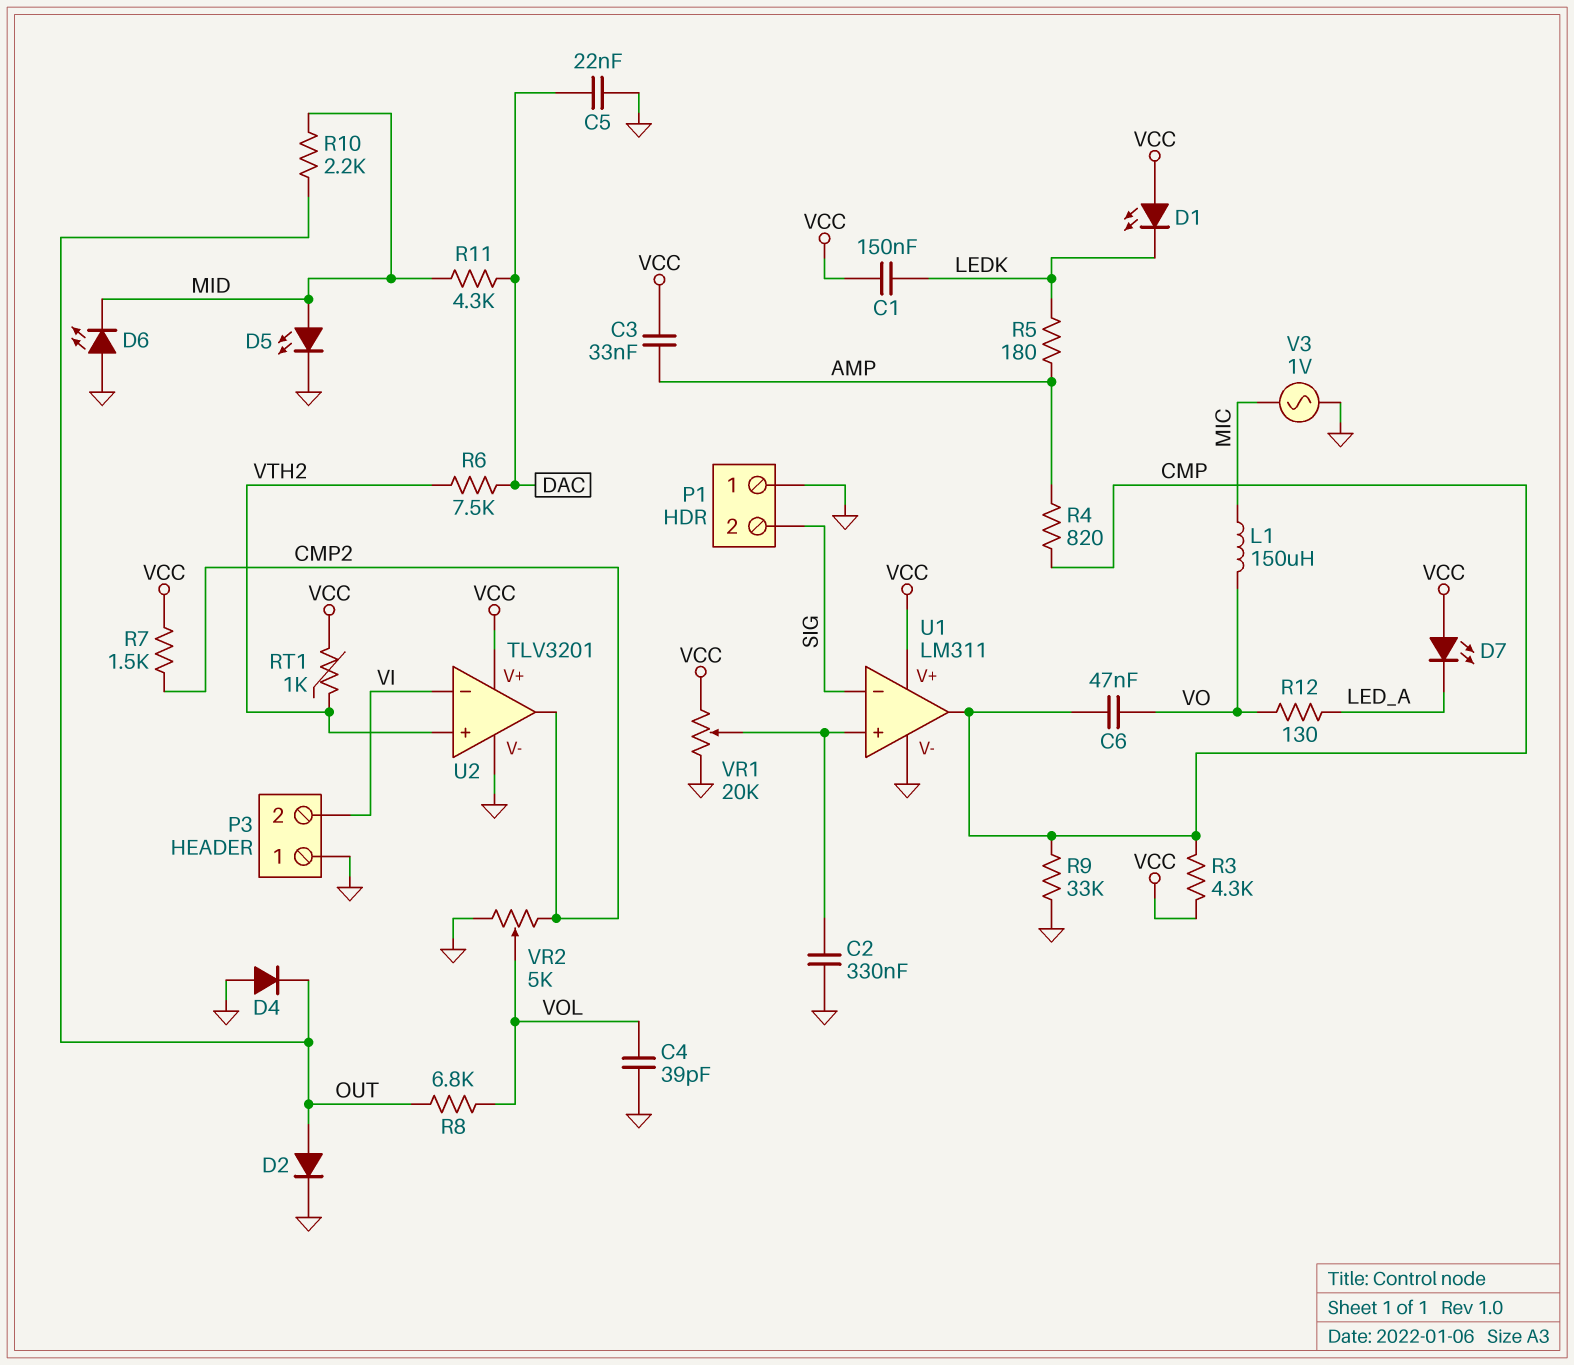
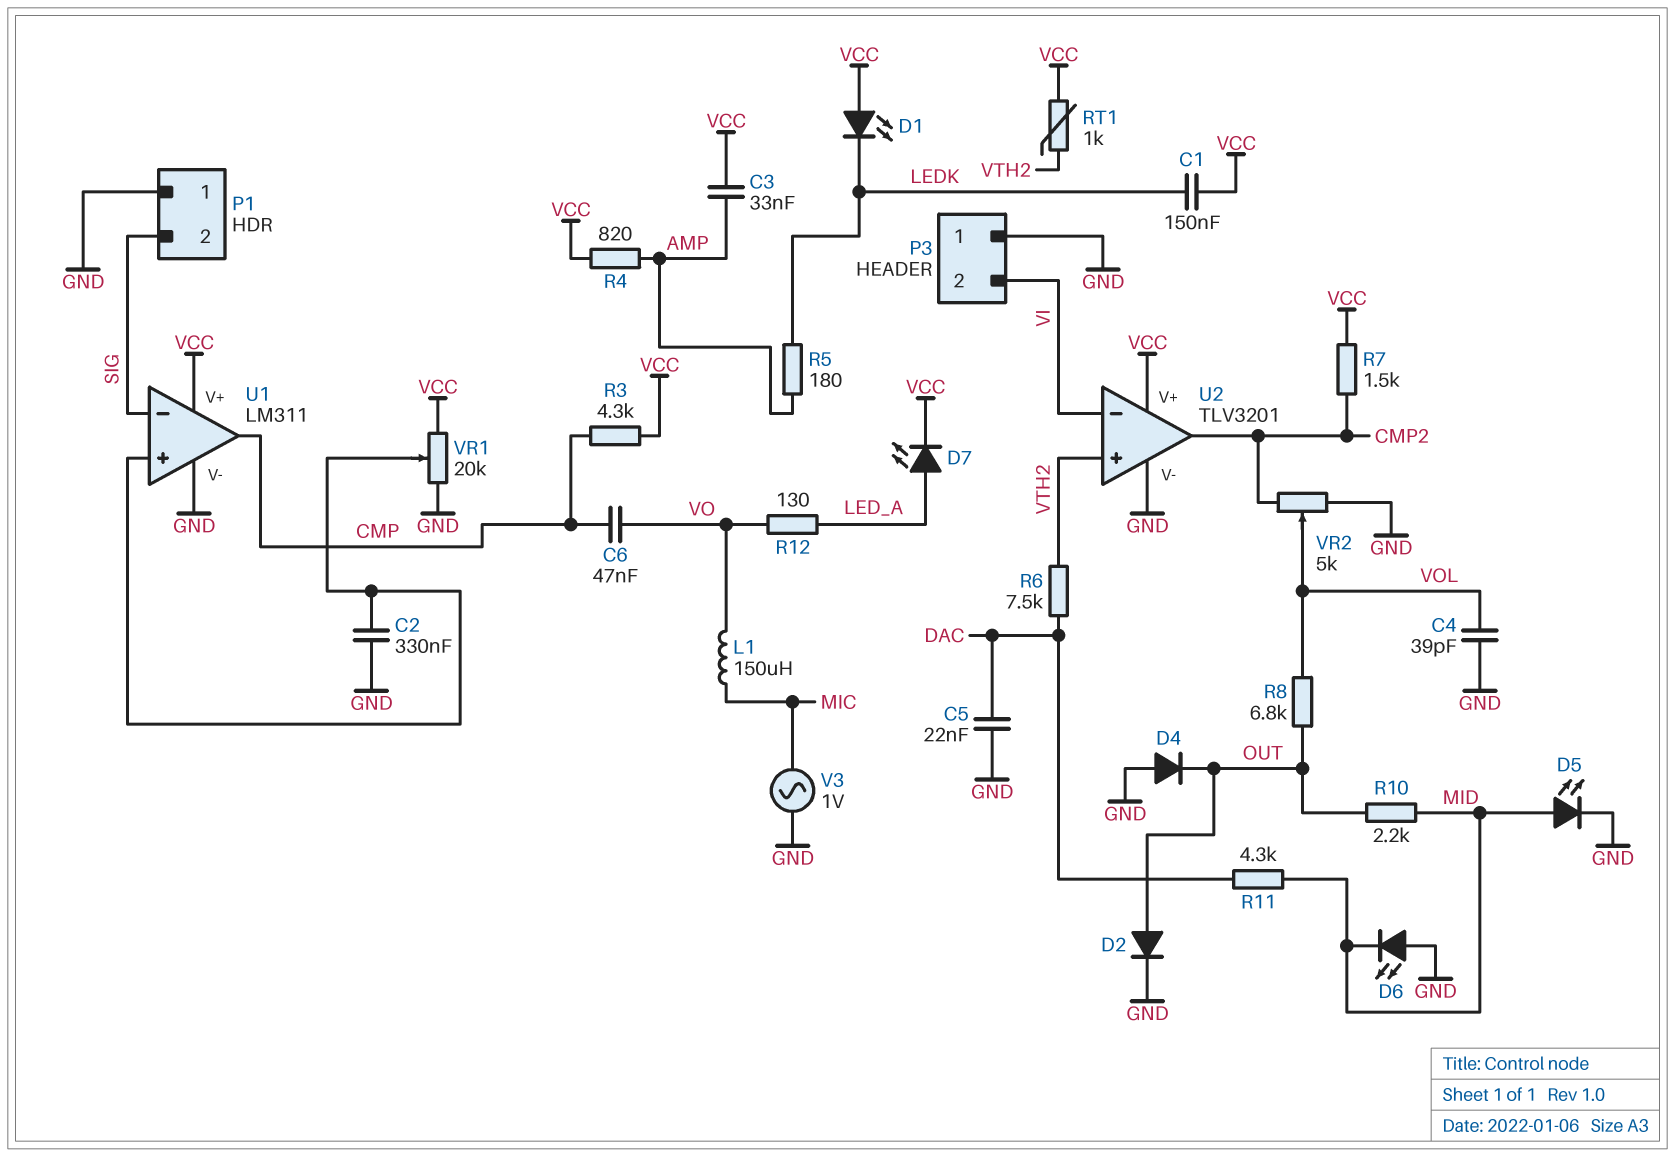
D7: LED (A VCC, K LED_A) -> LED (A LED_A, K VCC)
R4: 820 (AMP, CMP) -> 820 (AMP, VCC)
R9: 33k (CMP, GND) -> none

